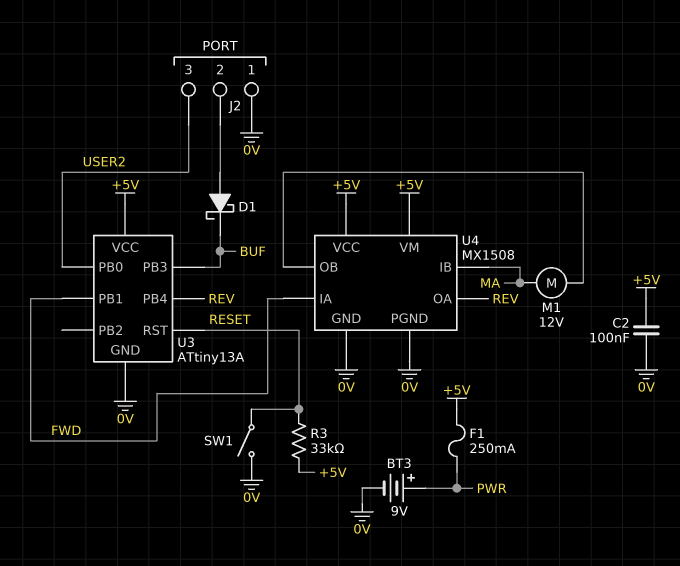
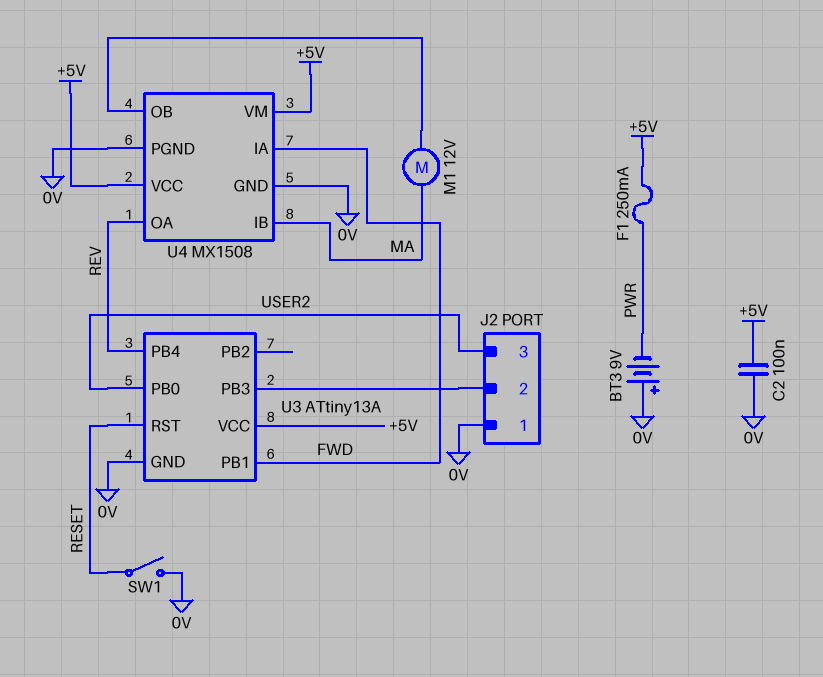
BT3: 9V (plus PWR, minus 0V) -> 9V (plus 0V, minus PWR)
D1: schottky (A J2/2, K BUF) -> none
R3: 33k (+5V, RESET) -> none
U3 pin PB3: BUF -> J2/2

